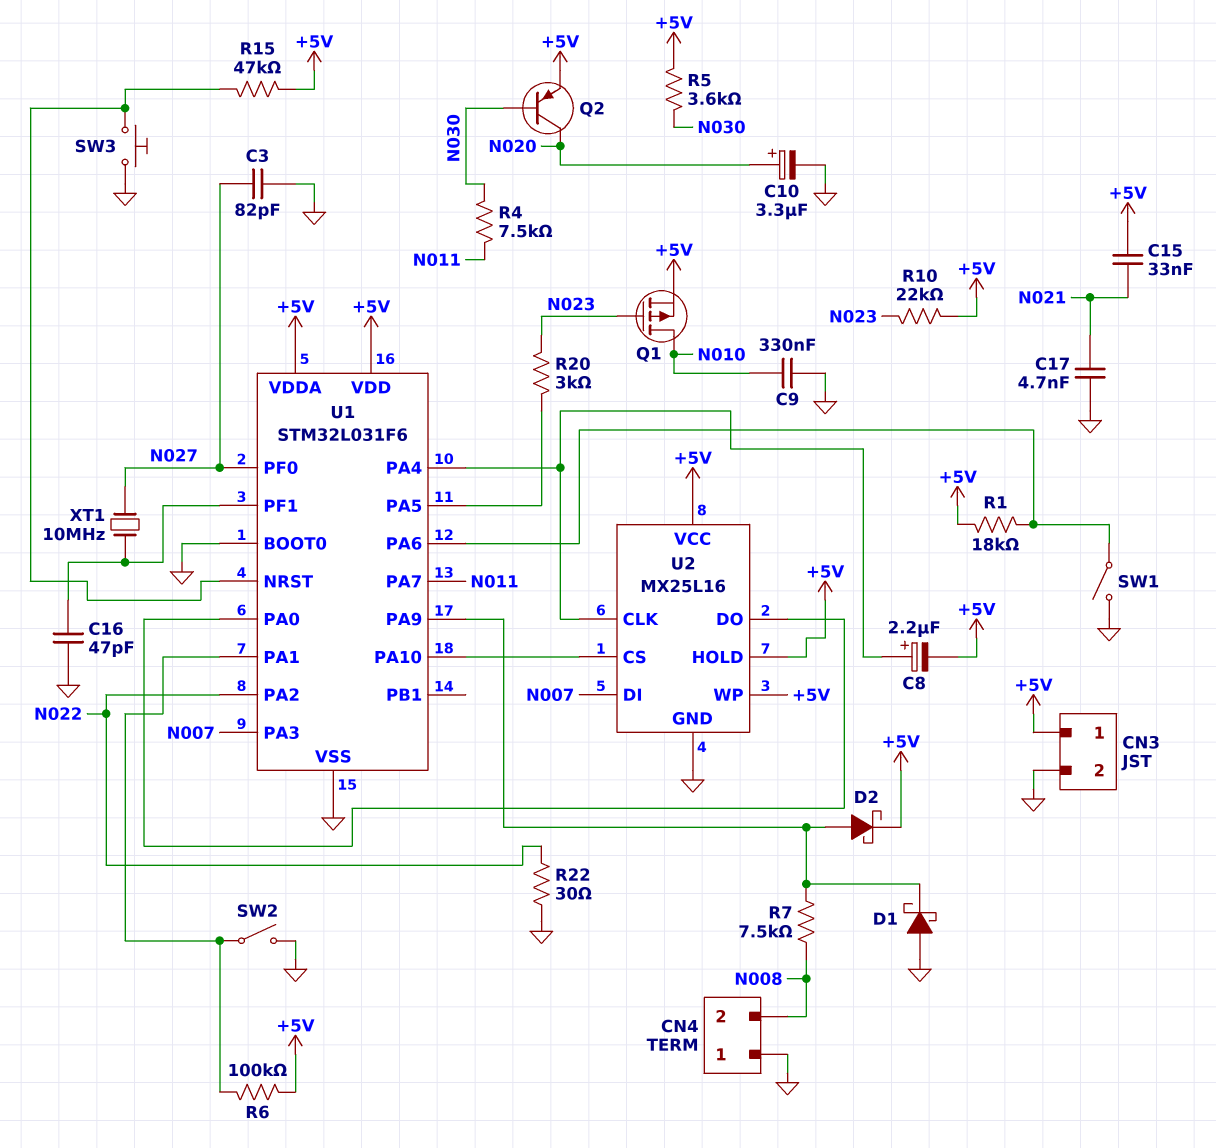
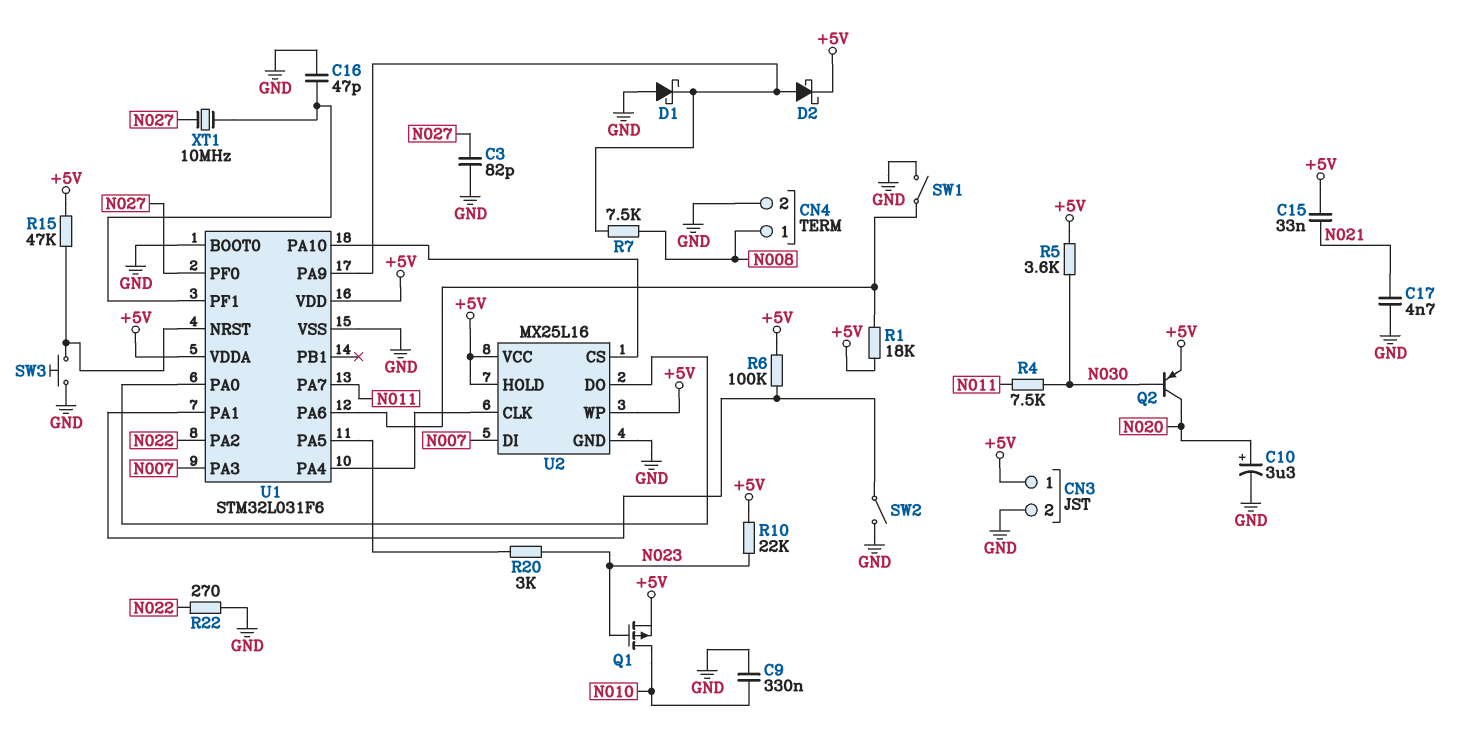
C8: 2.2uF (plus U1/PA4, minus +5V) -> none
CN4 pin 1: GND -> N008
CN4 pin 2: N008 -> GND
R22: 30 (GND, N022) -> 270 (GND, N022)

